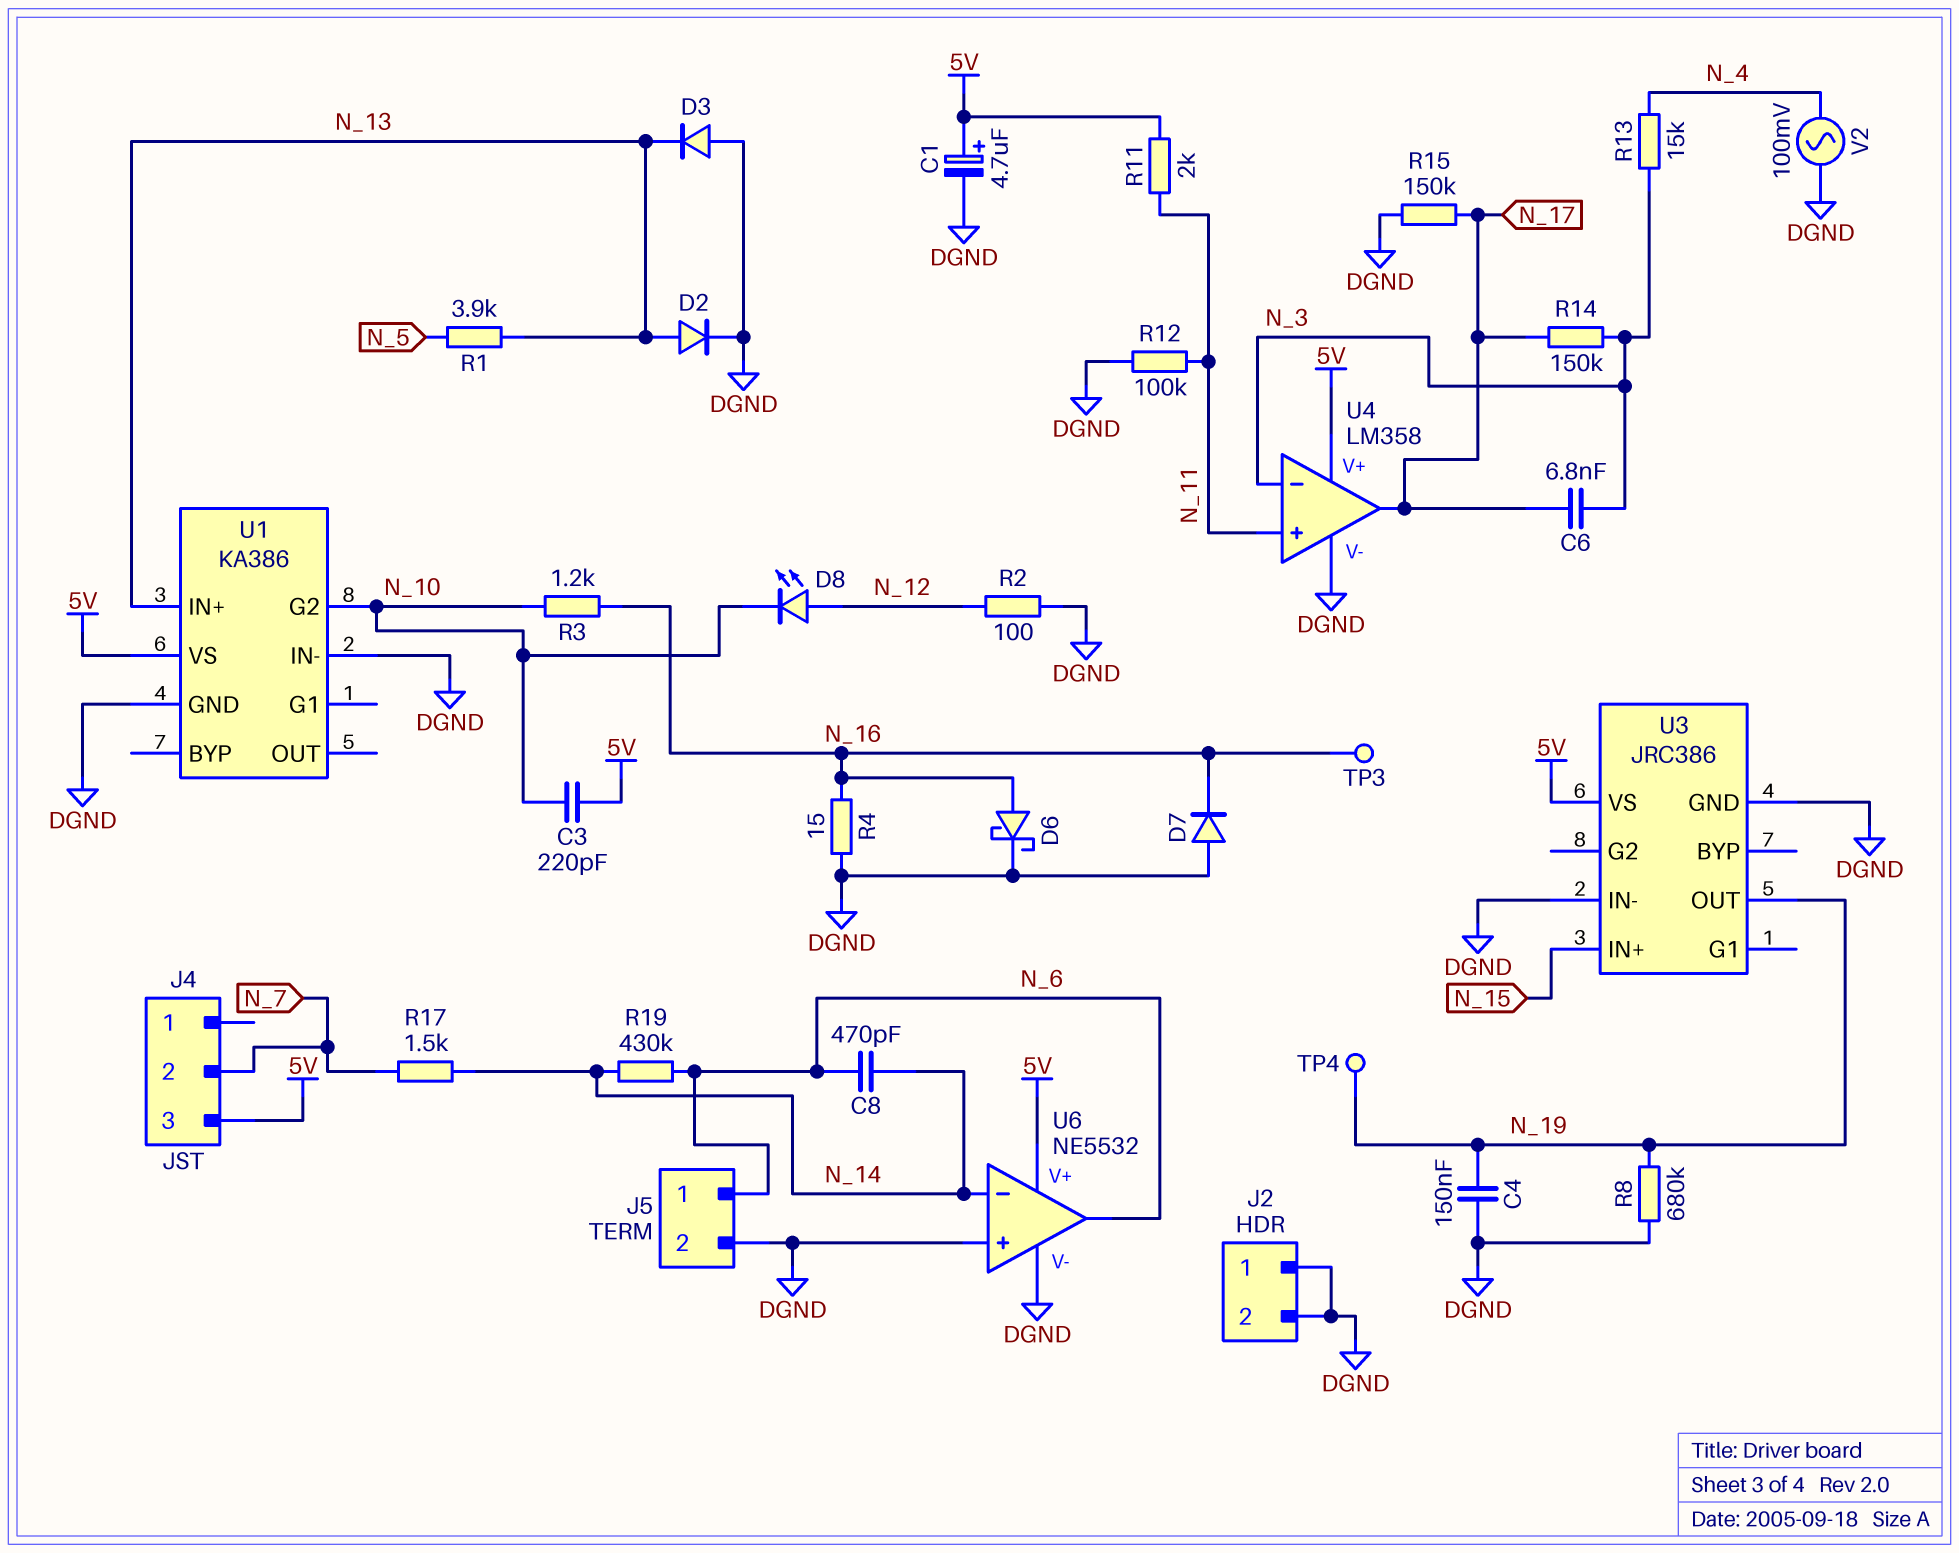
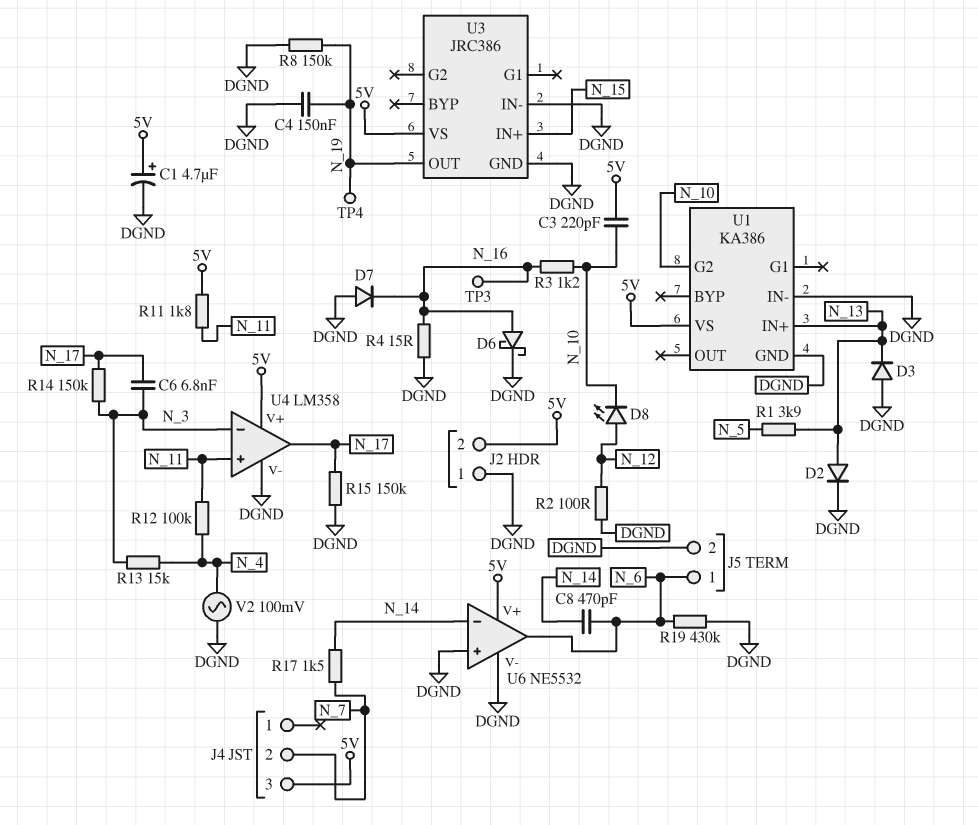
J2 pin 2: DGND -> 5V
R8: 680k (DGND, N_19) -> 150k (DGND, N_19)
R11: 2k (5V, N_11) -> 1.8k (5V, N_11)
R12: 100k (DGND, N_11) -> 100k (N_4, N_11)
R19: 430k (N_6, N_14) -> 430k (DGND, N_6)

